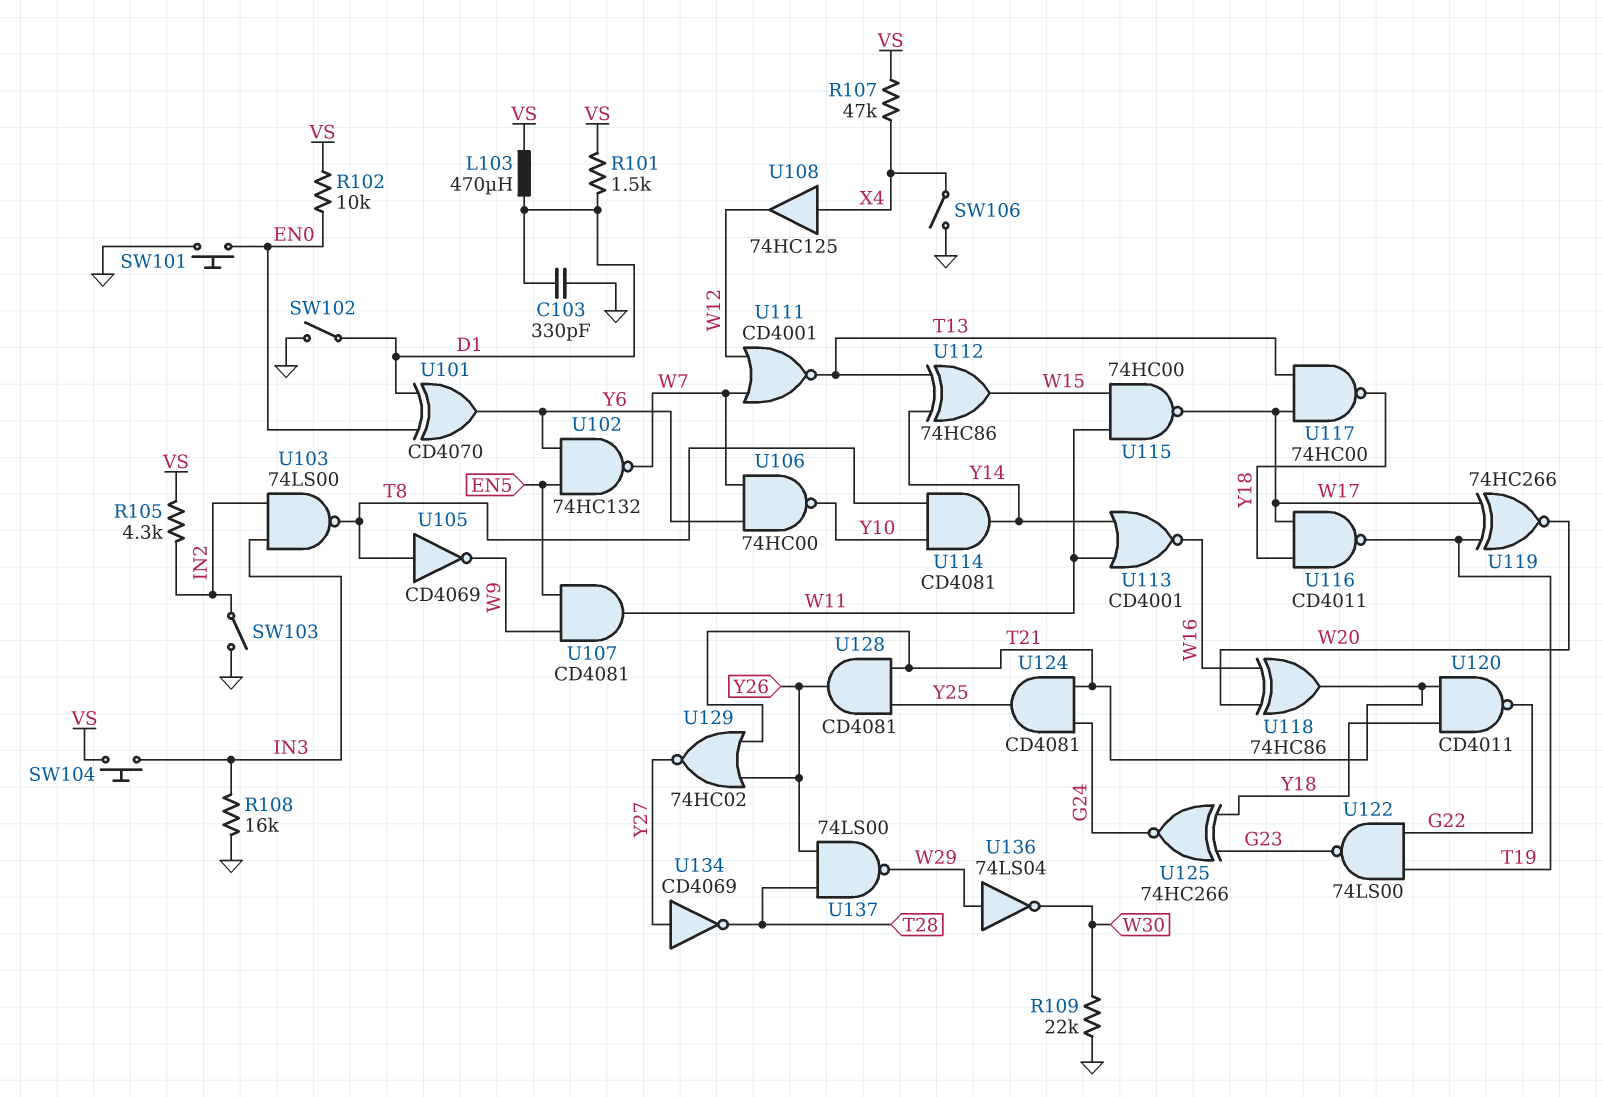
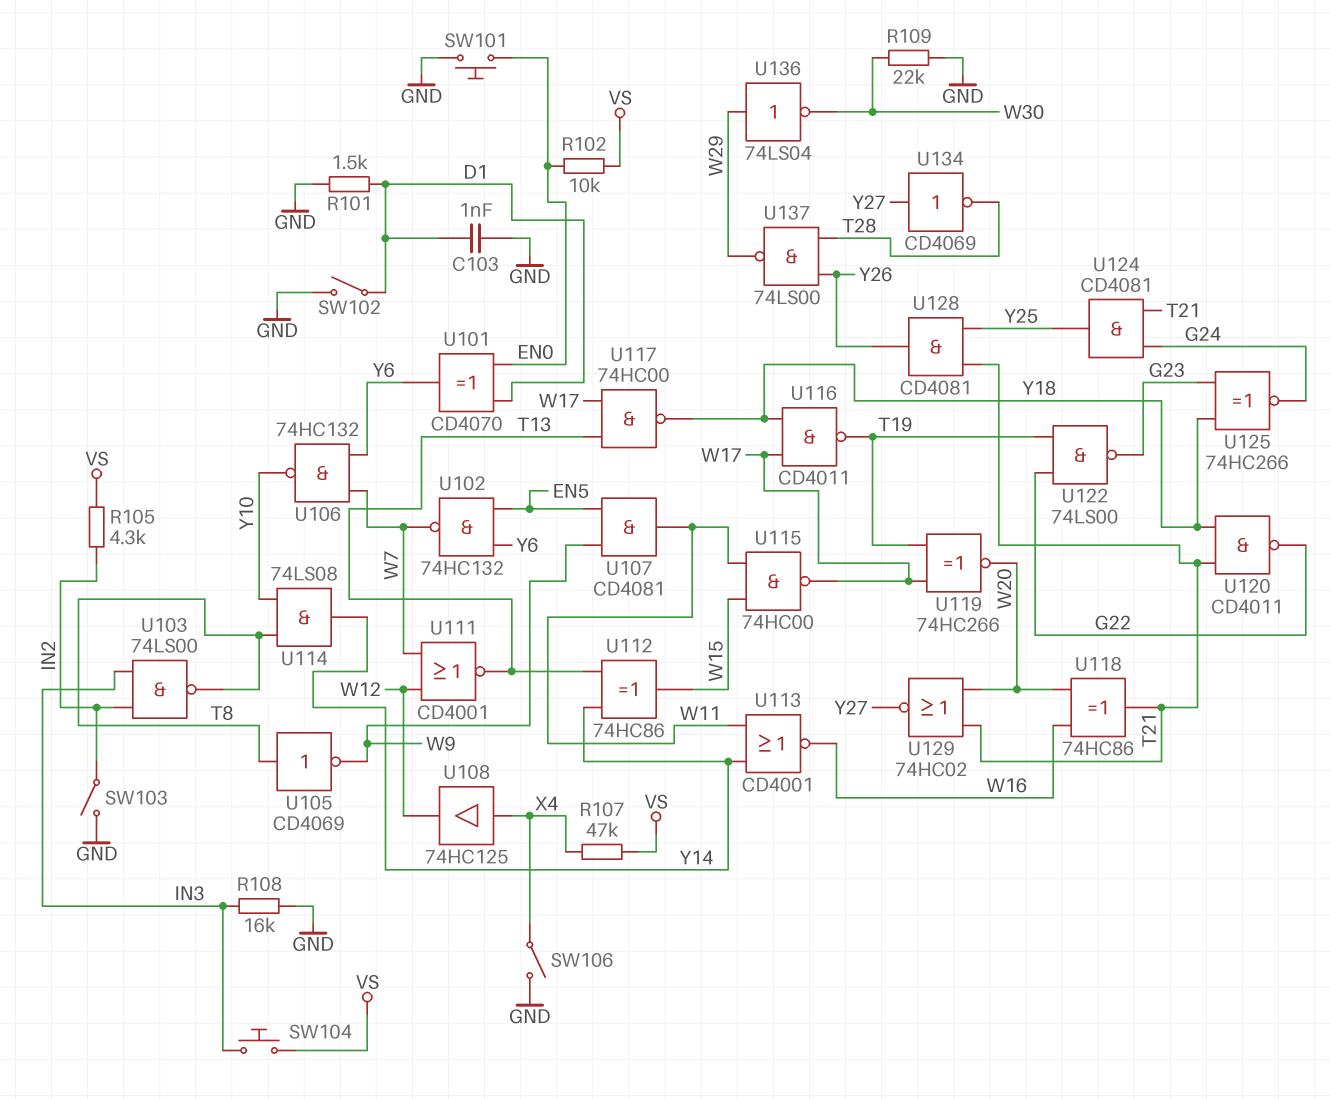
C103: 330pF (D1, GND) -> 1nF (D1, GND)
L103: 470uH (D1, VS) -> none
R101: 1.5k (D1, VS) -> 1.5k (D1, GND)
U106: NAND 74HC00 (in W7, in Y6, out Y10) -> NAND 74HC132 (in W7, in Y6, out Y10)
U114: AND CD4081 (in T8, in Y10, out Y14) -> AND 74LS08 (in T8, in Y10, out Y14)
U129: NOR 74HC02 (in T21, in Y26, out Y27) -> NOR 74HC02 (in T21, in W20, out Y27)

